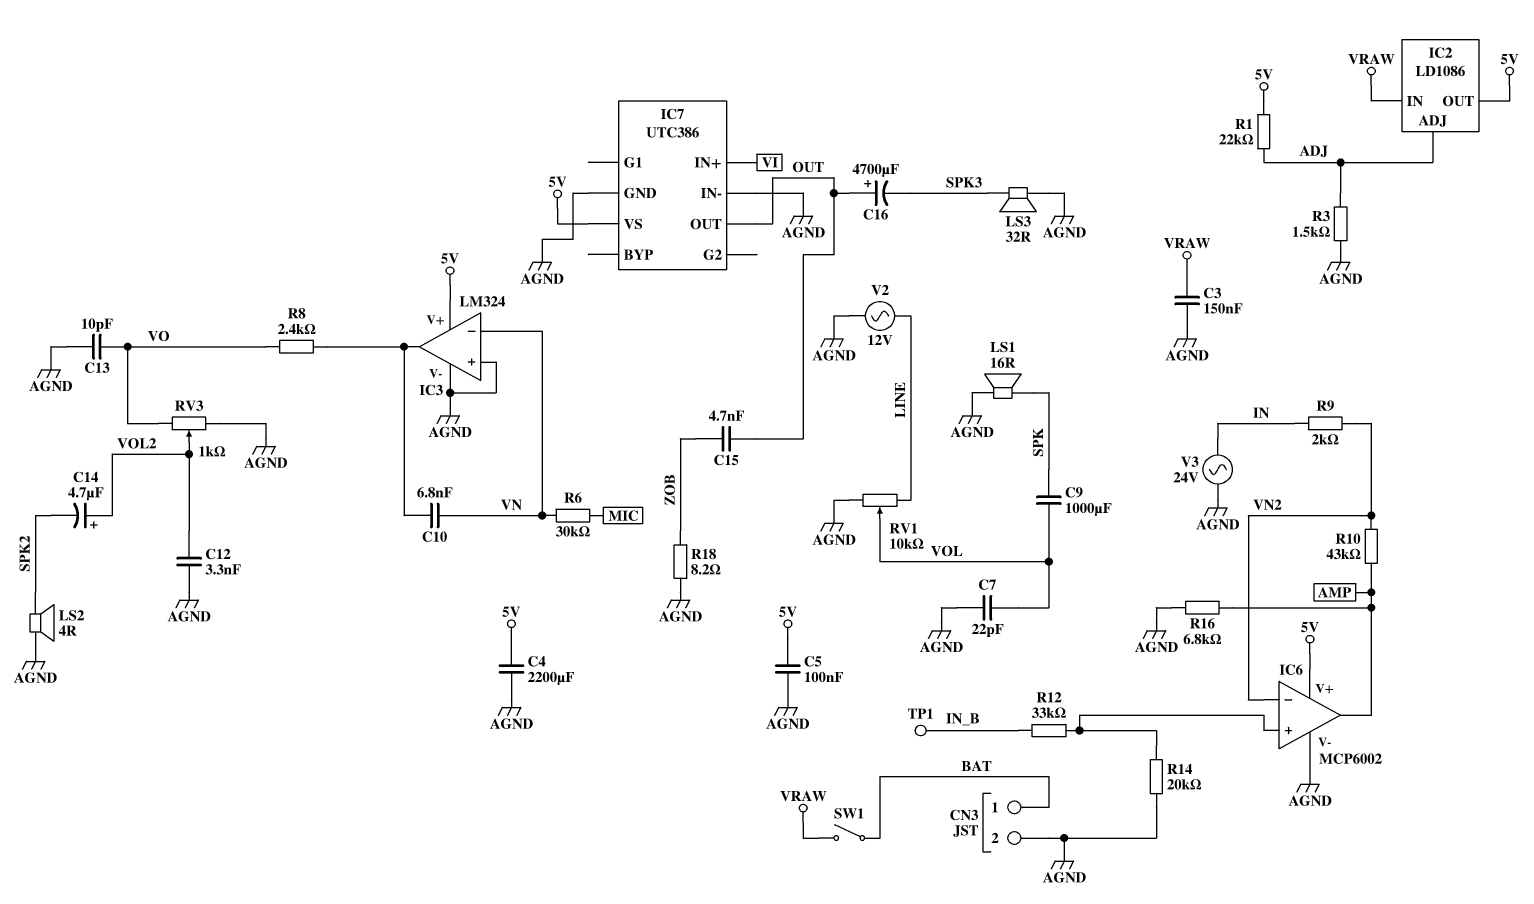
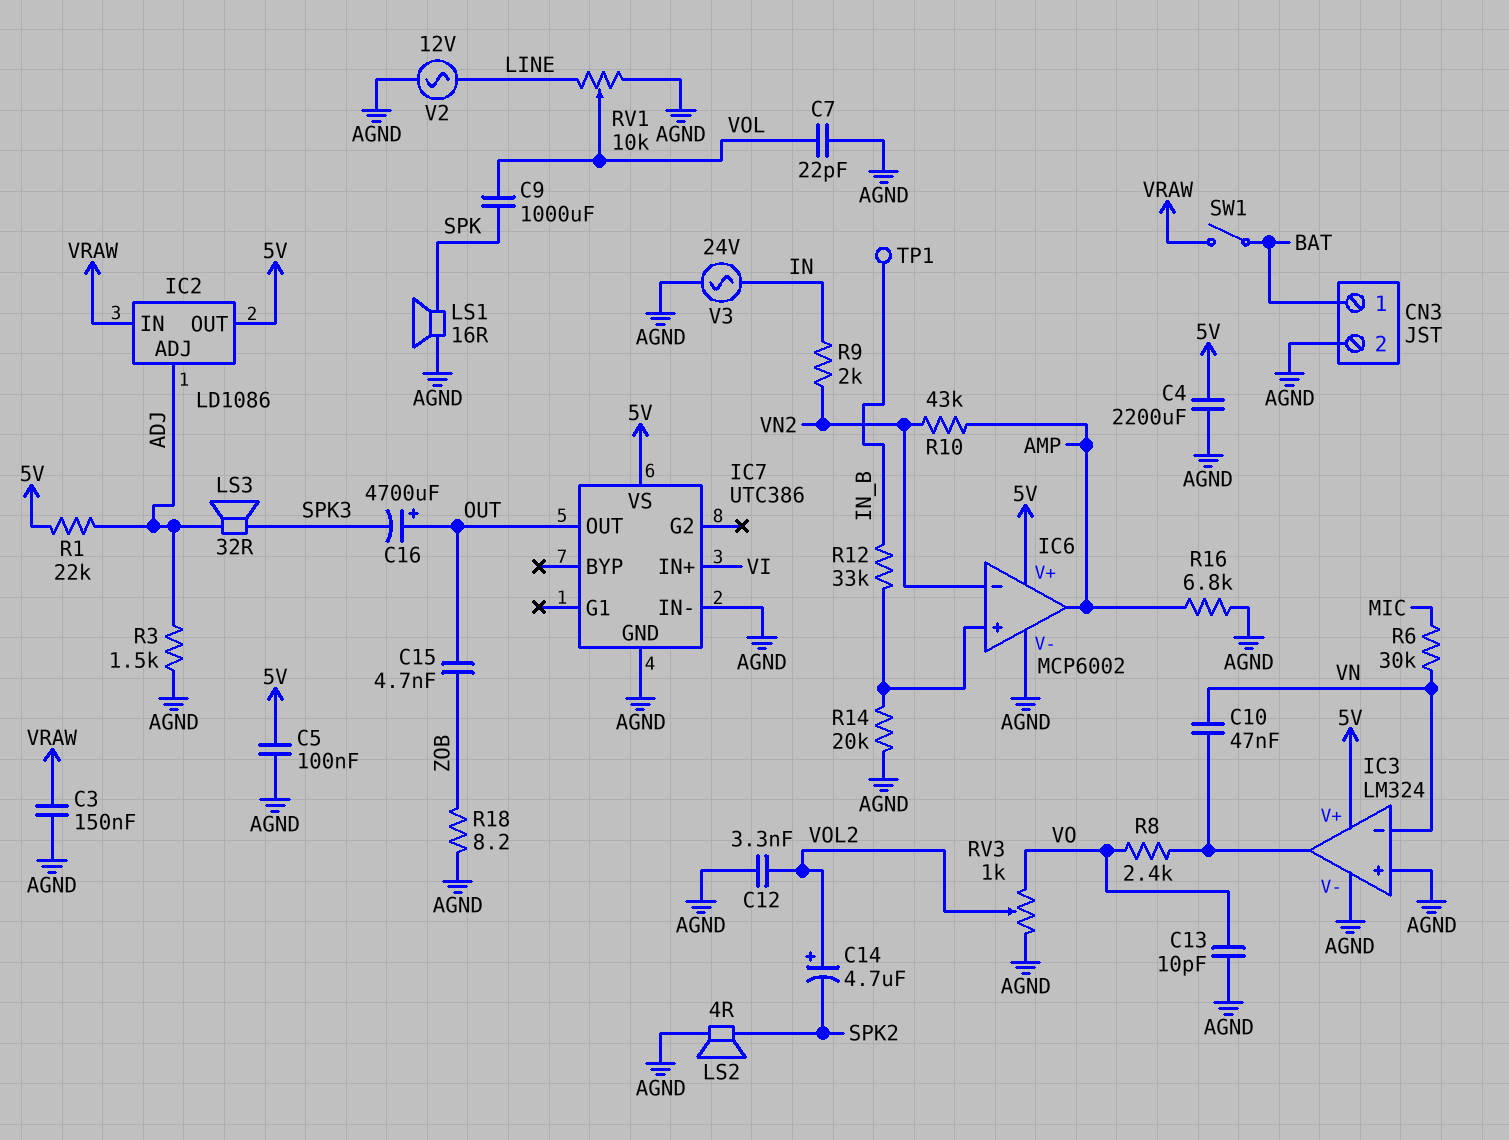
C10: 6.8nF (IC3/out, VN) -> 47nF (IC3/out, VN)
LS3: speaker 32R (AGND, SPK3) -> speaker 32R (ADJ, SPK3)

